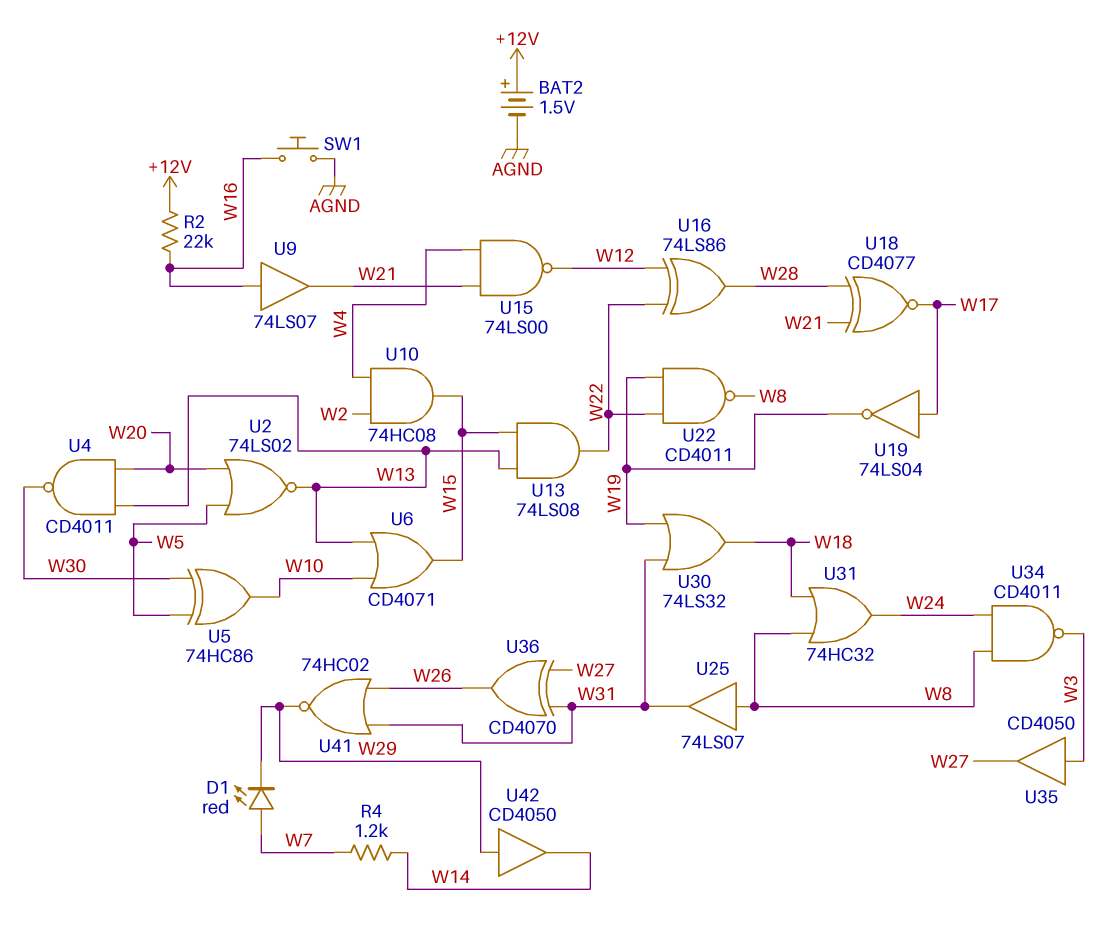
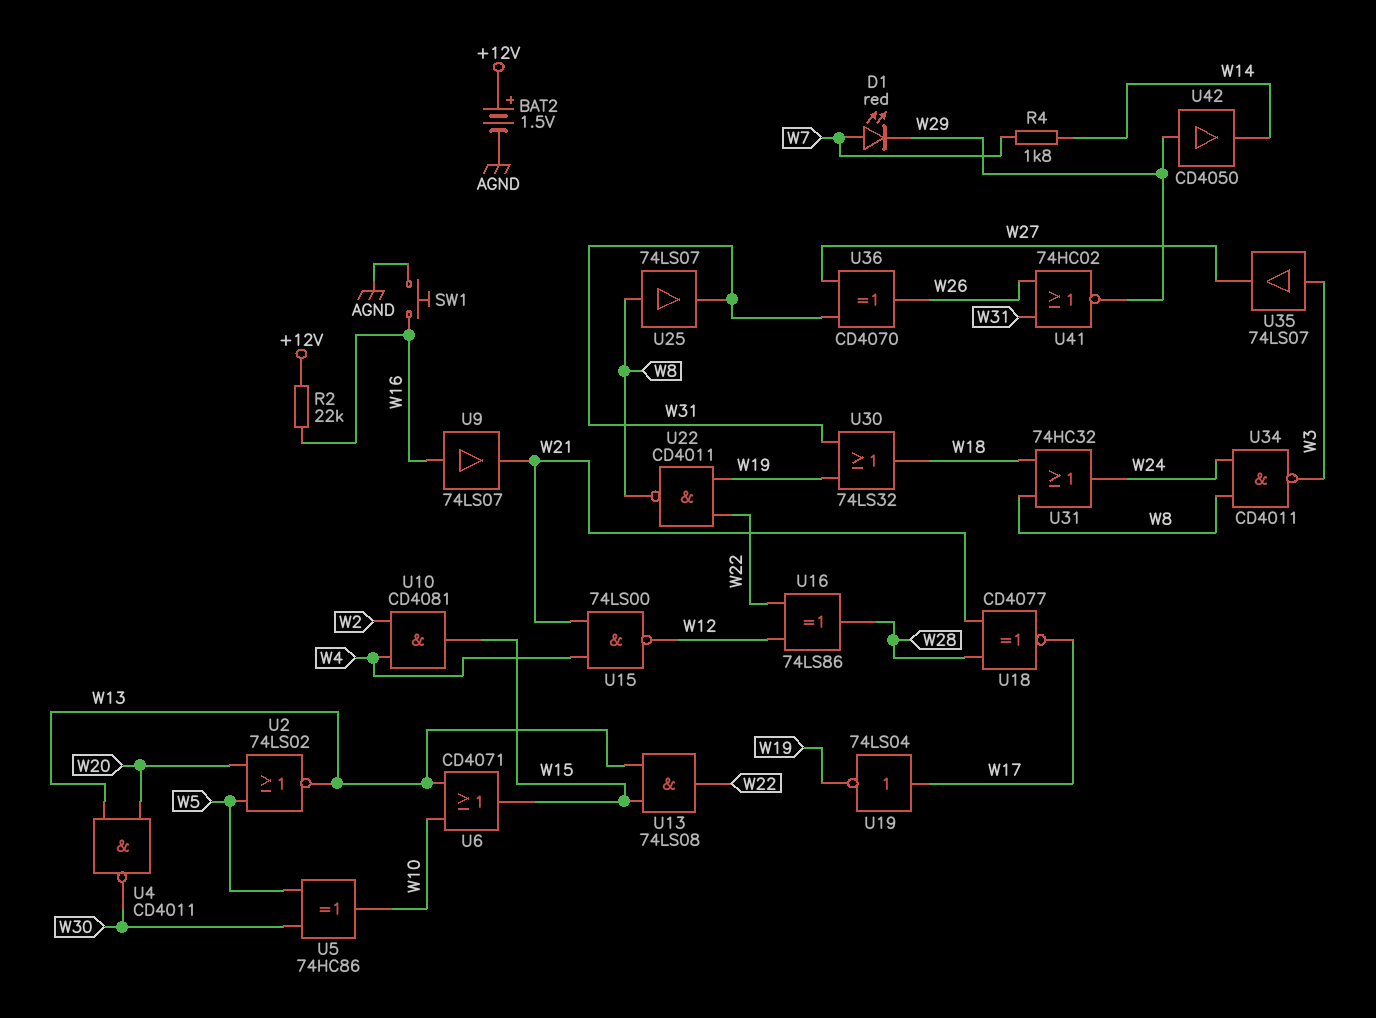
R4: 1.2k (W7, W14) -> 1.8k (W7, W14)
U10: AND 74HC08 (in W2, in W4, out W15) -> AND CD4081 (in W2, in W4, out W15)
U35: buffer CD4050 (in W3, out W27) -> buffer 74LS07 (in W3, out W27)

